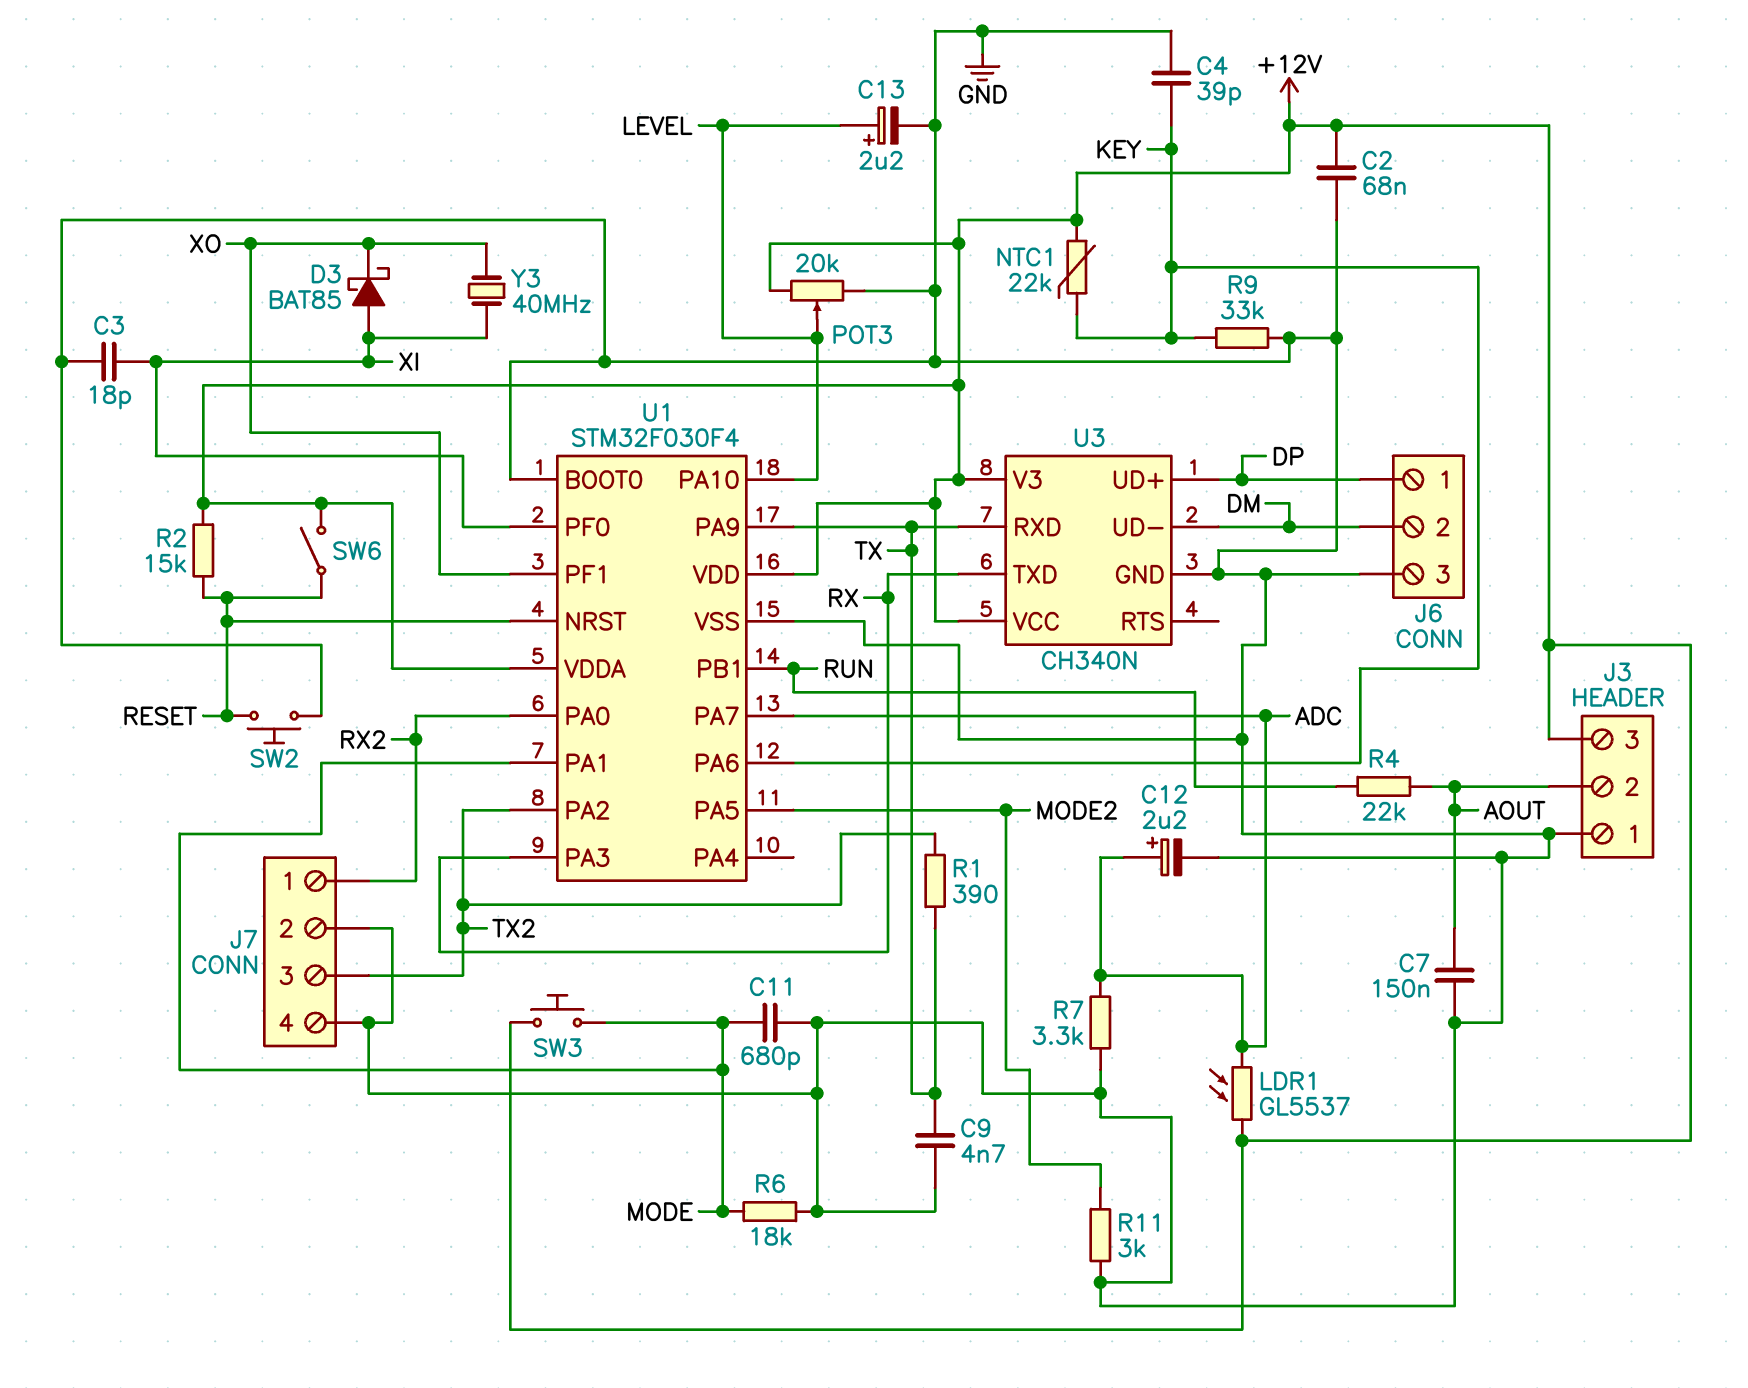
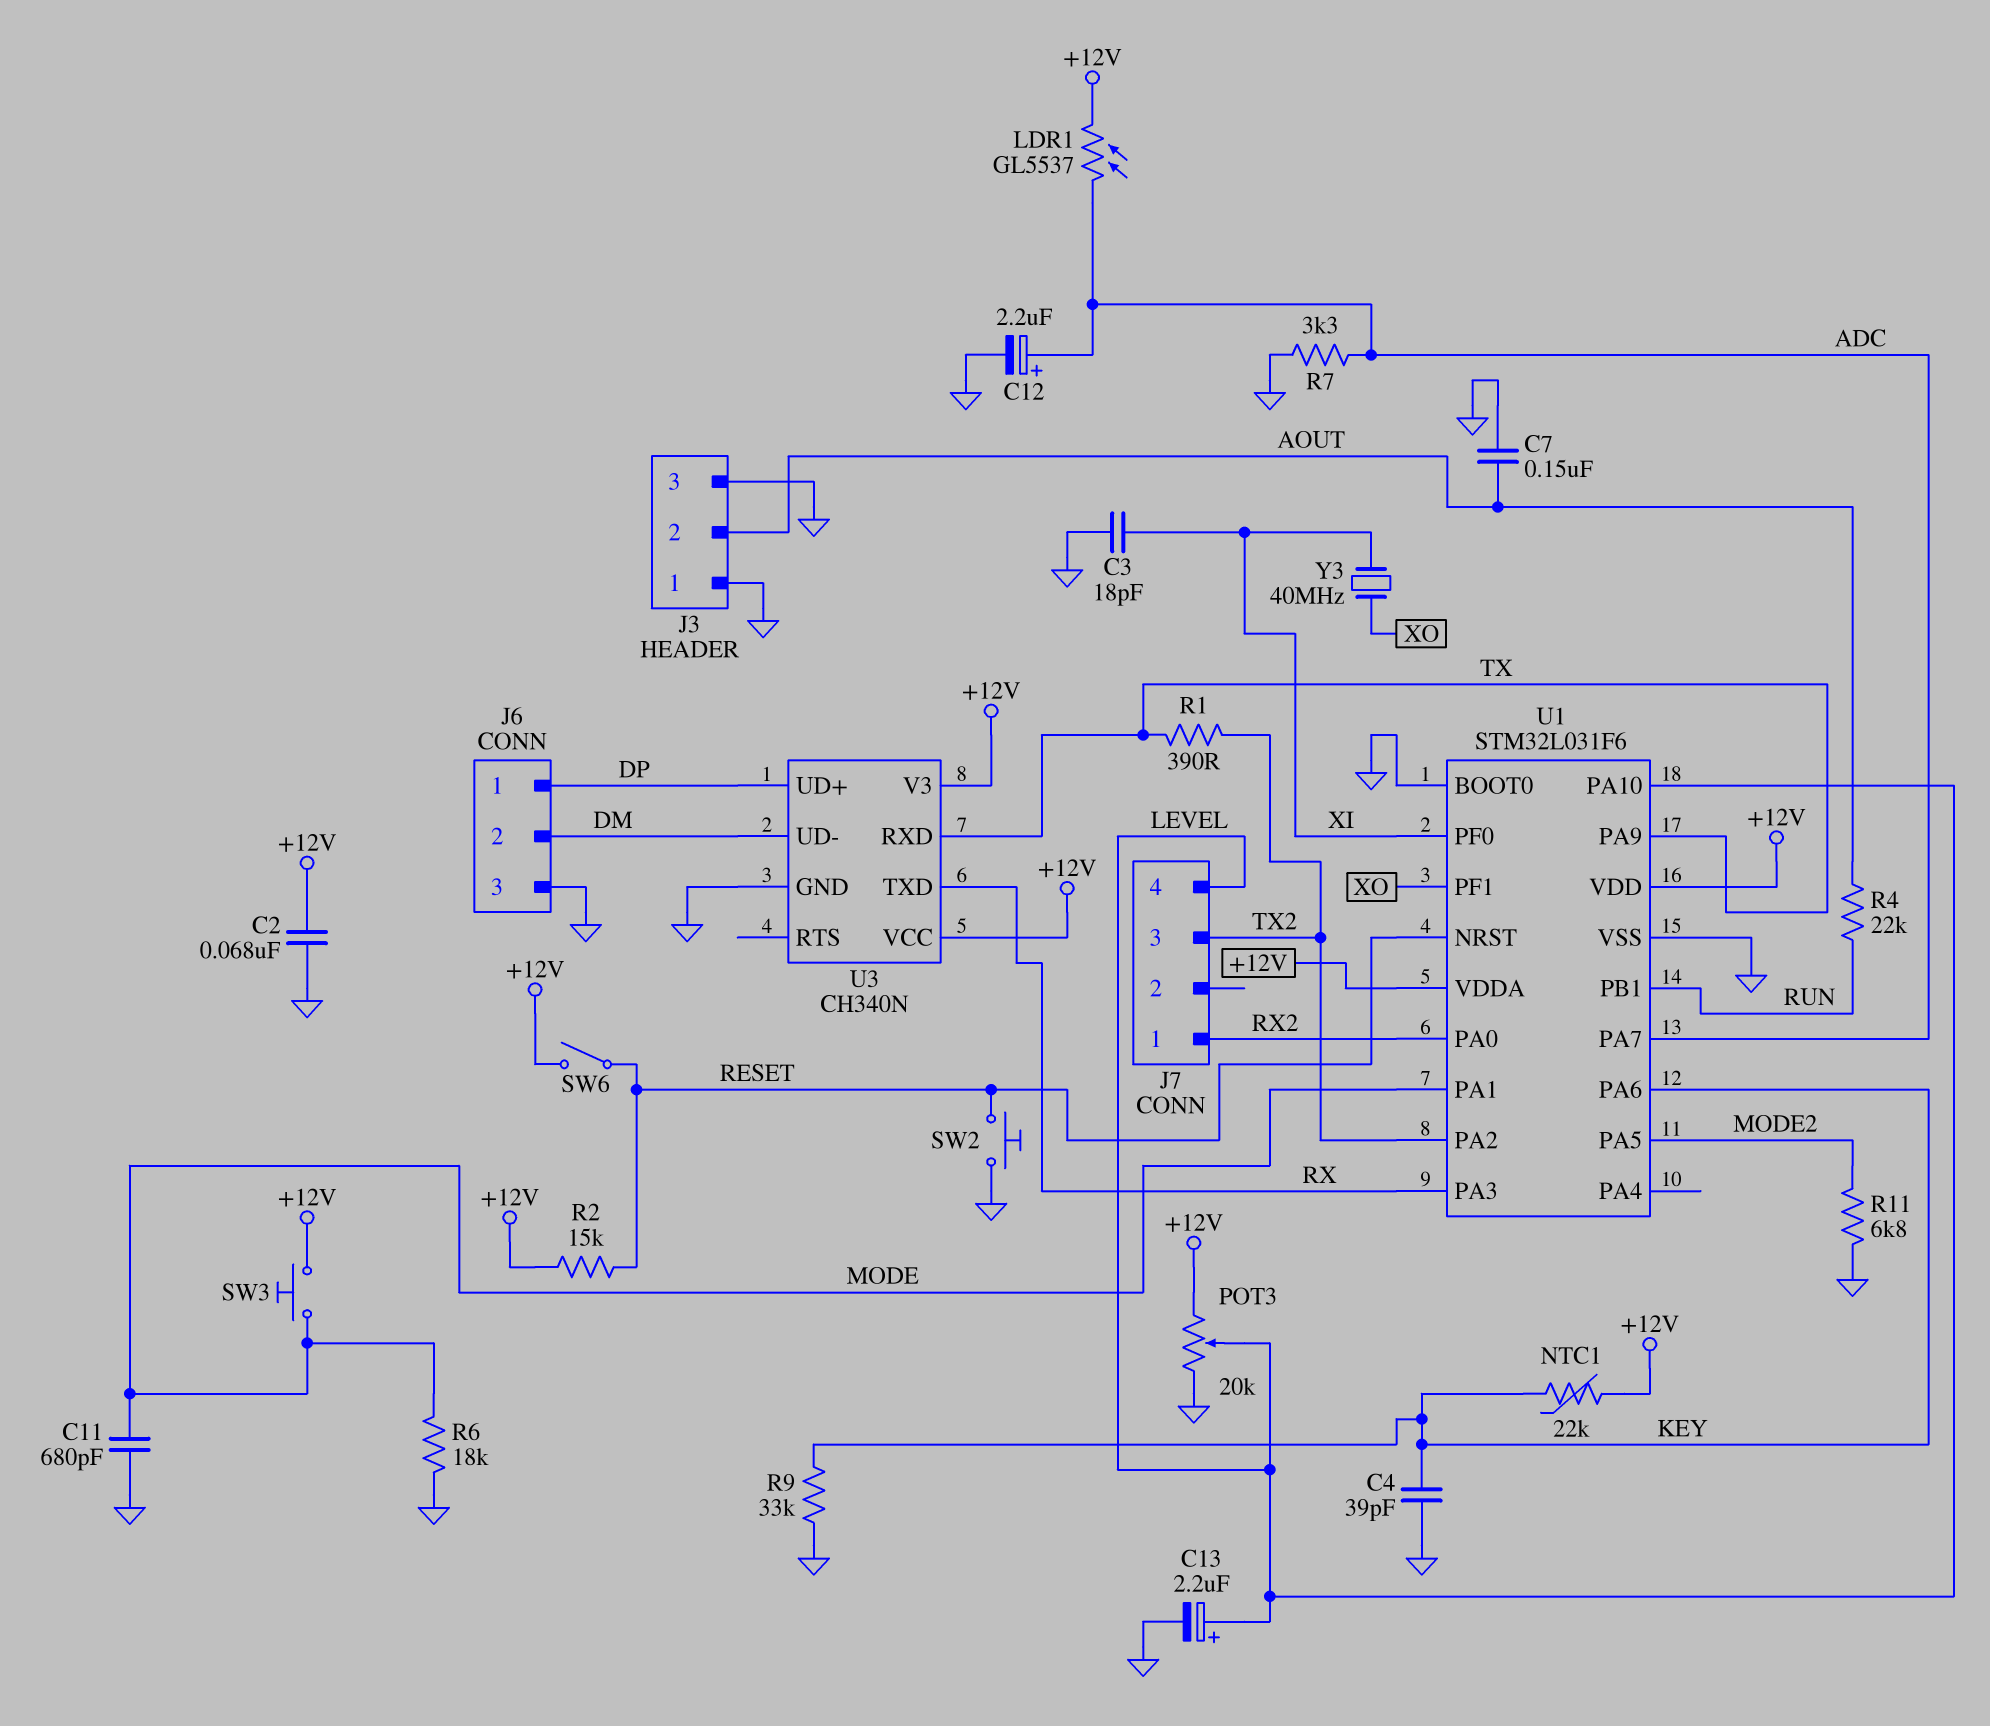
C9: 4.7nF (GND, TX) -> none
D3: schottky BAT85 (A XI, K XO) -> none
J3 pin 3: +12V -> GND
J7 pin 2: GND -> none
J7 pin 4: GND -> LEVEL
R11: 3k (GND, MODE2) -> 6.8k (GND, MODE2)
U1: STM32F030F4 -> STM32L031F6

